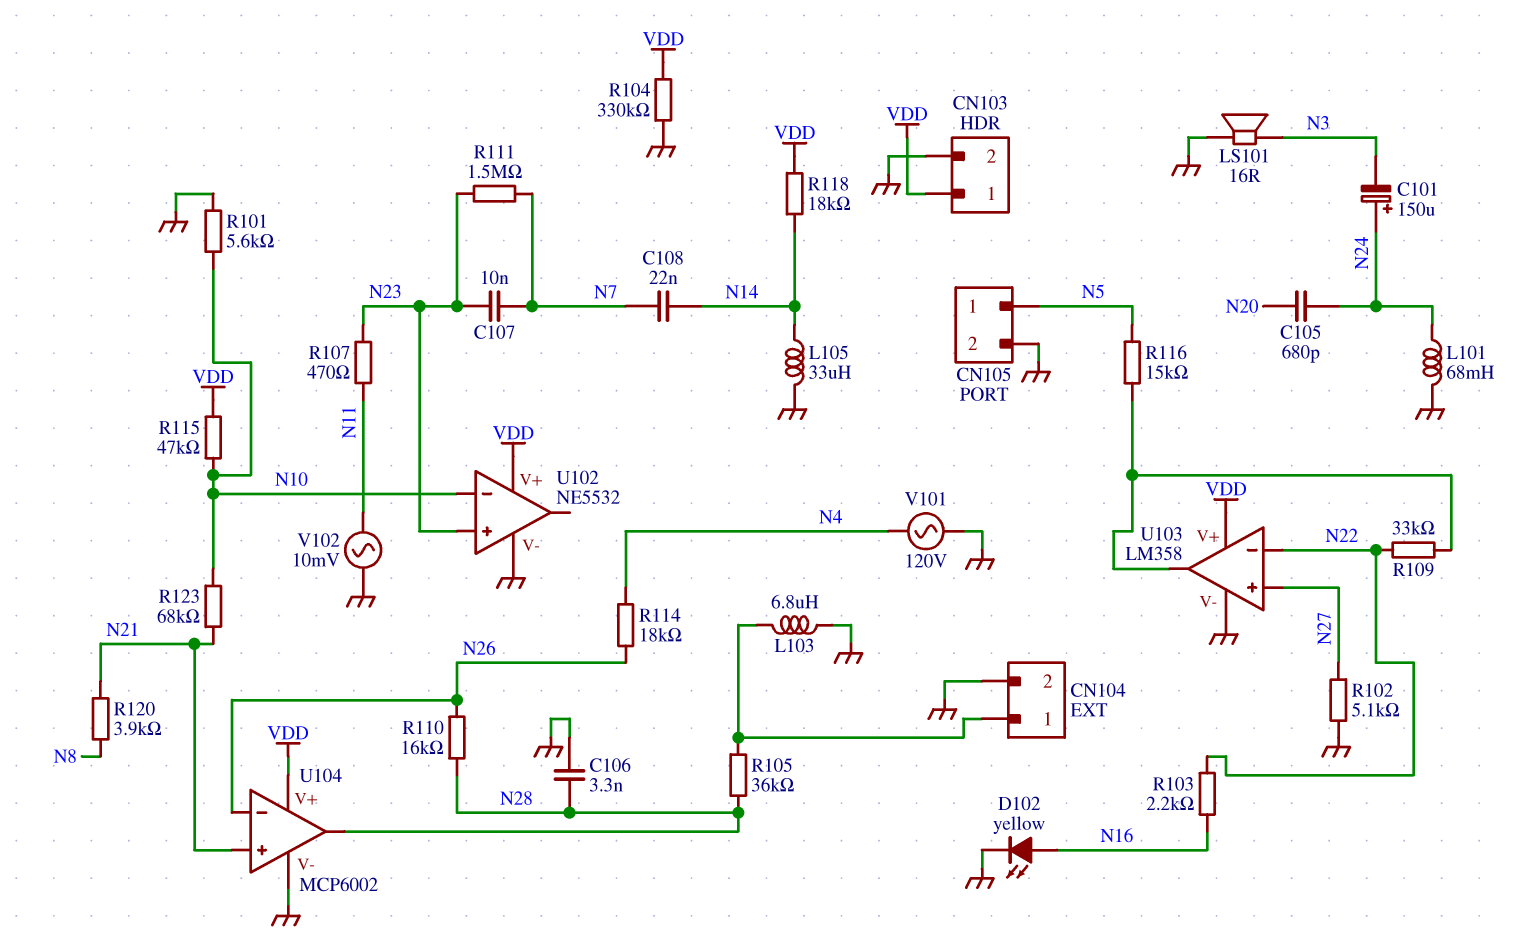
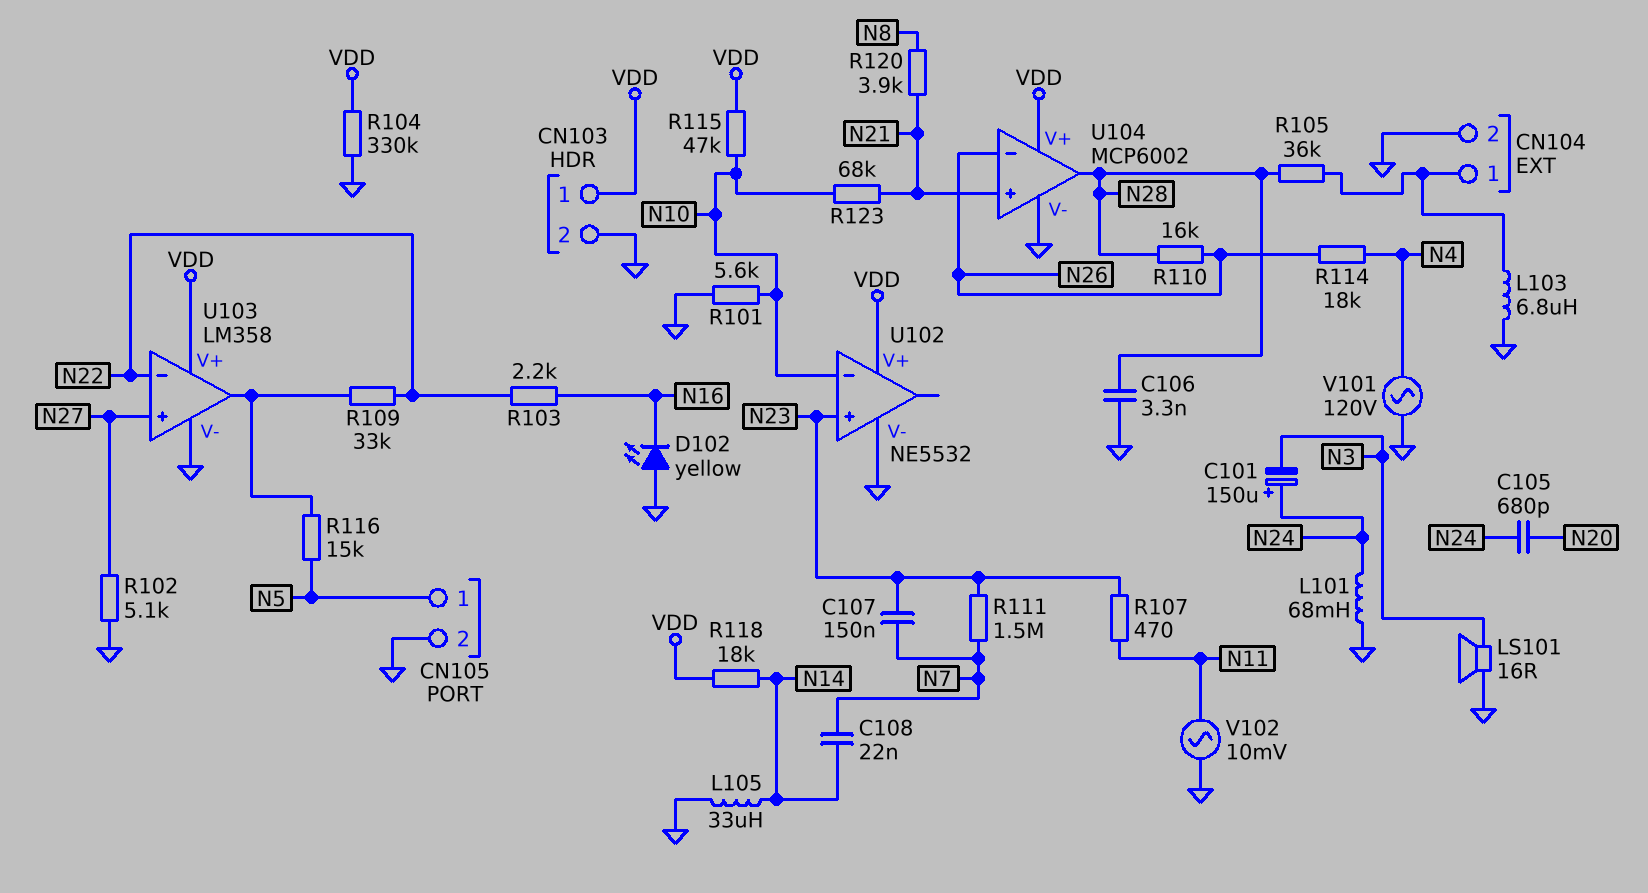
C107: 10nF (N7, N23) -> 150nF (N7, N23)
D102: LED yellow (A N16, K GND) -> LED yellow (A GND, K N16)

